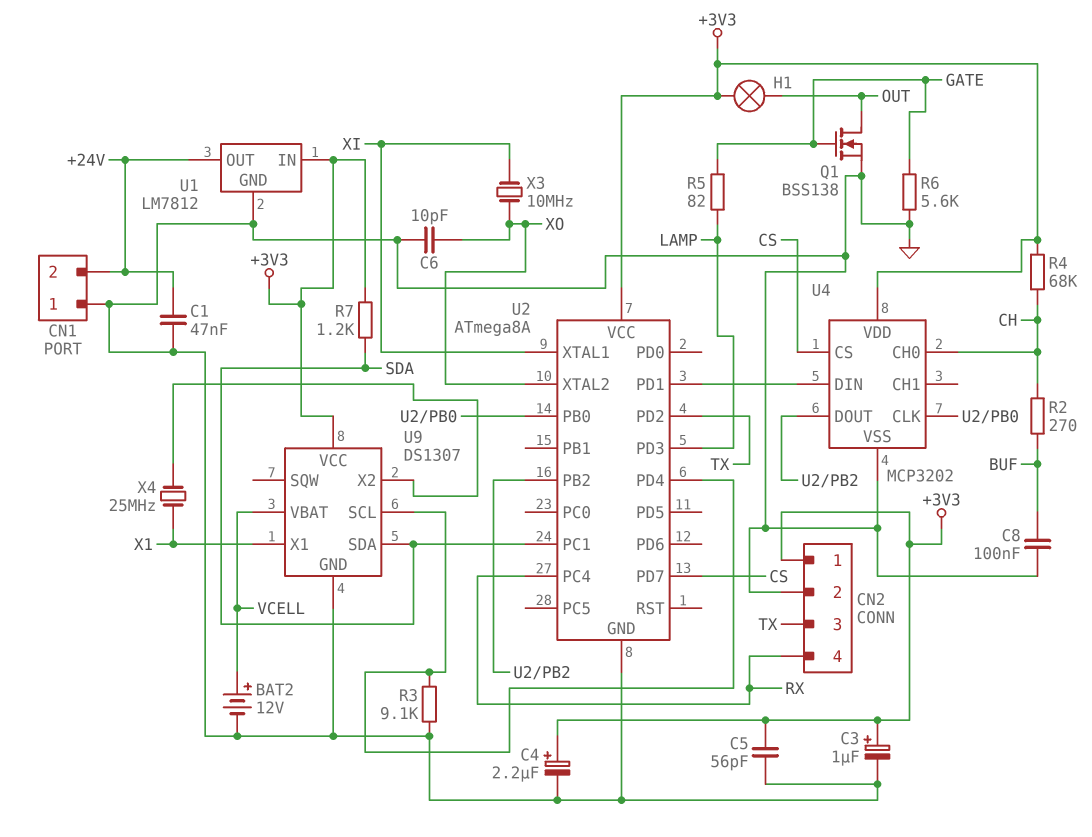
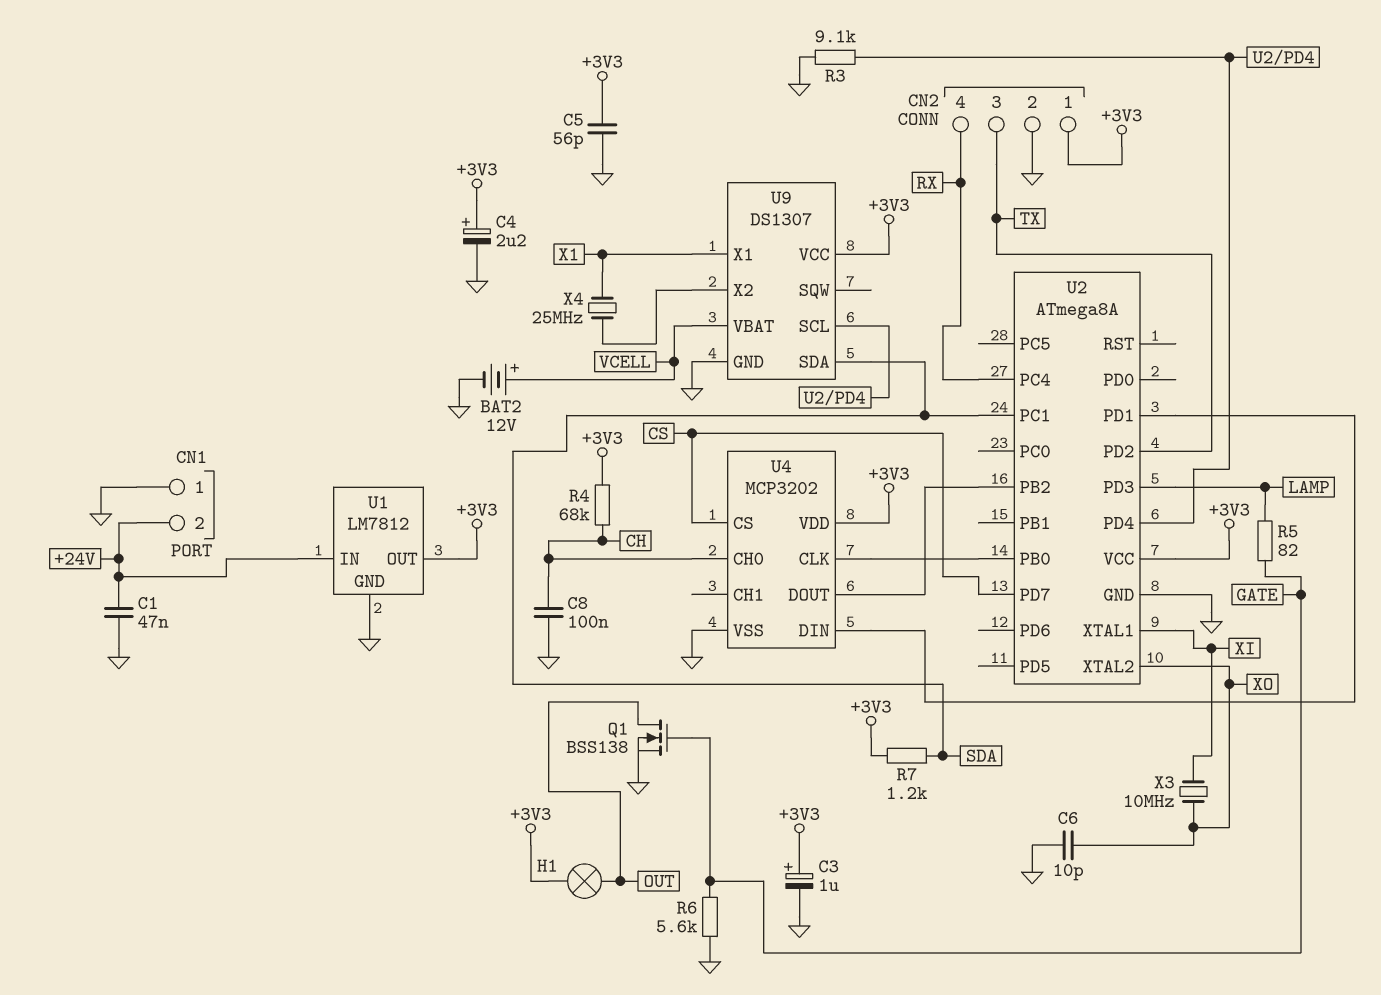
C8: 100nF (BUF, GND) -> 100nF (CH, GND)
R2: 270 (BUF, CH) -> none
U1 pin IN: +3V3 -> +24V
U1 pin OUT: +24V -> +3V3

